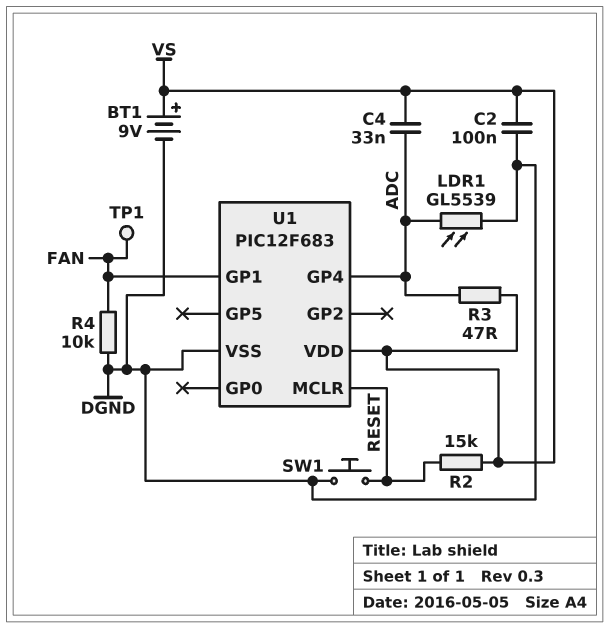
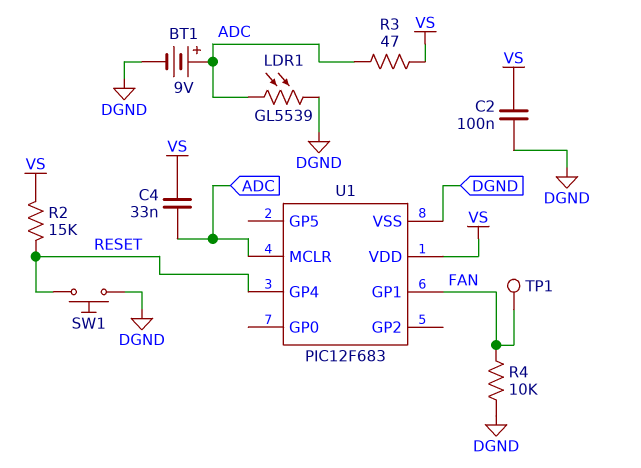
BT1: 9V (plus VS, minus DGND) -> 9V (plus ADC, minus DGND)
U1 pin GP4: ADC -> RESET
U1 pin MCLR: RESET -> ADC

